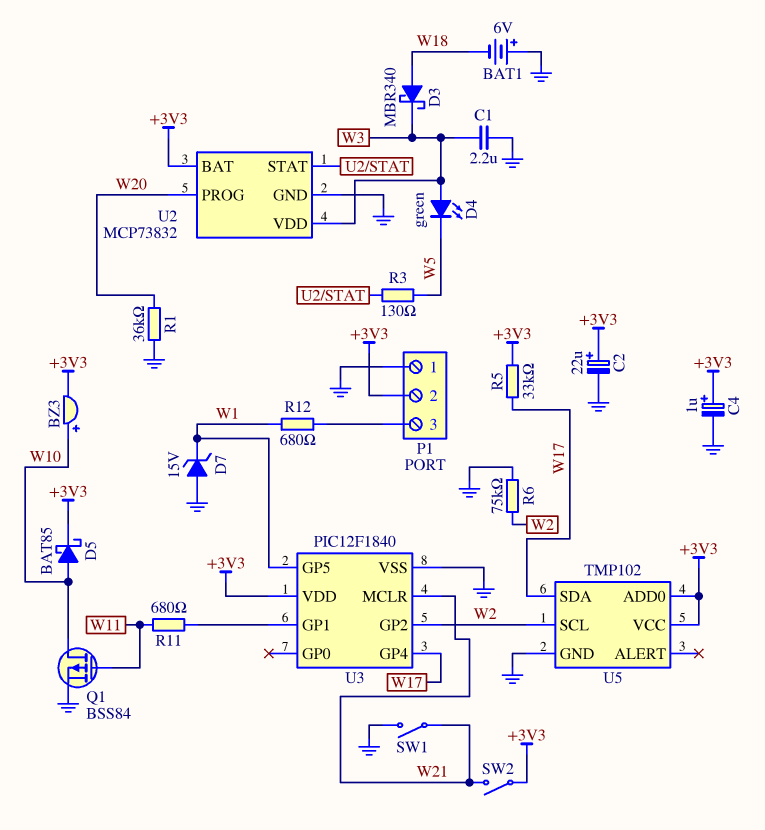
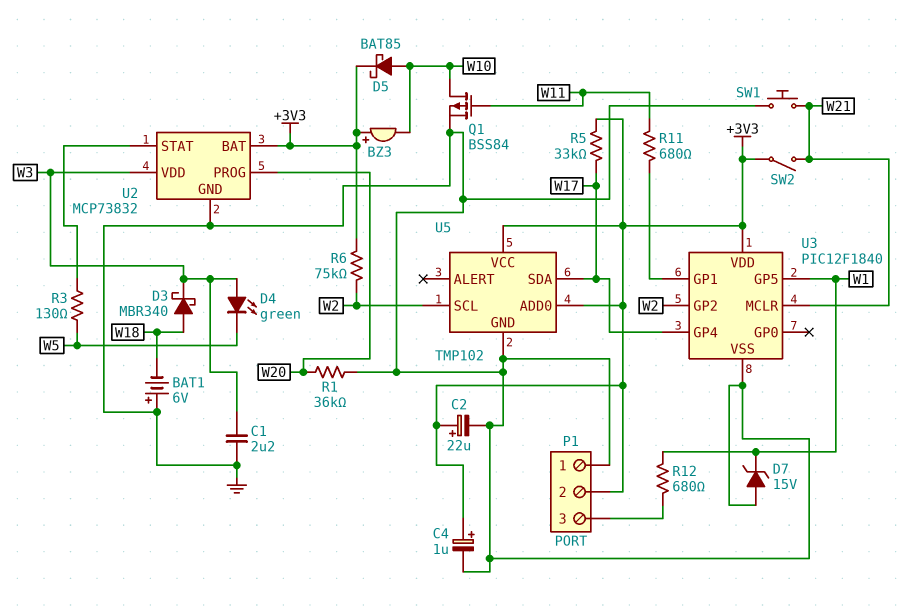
BZ3: buzzer (plus W10, minus +3V3) -> buzzer (plus +3V3, minus W10)
R6: 75k (GND, W2) -> 75k (+3V3, W2)
SW1: switch (GND, W21) -> button (GND, W21)

